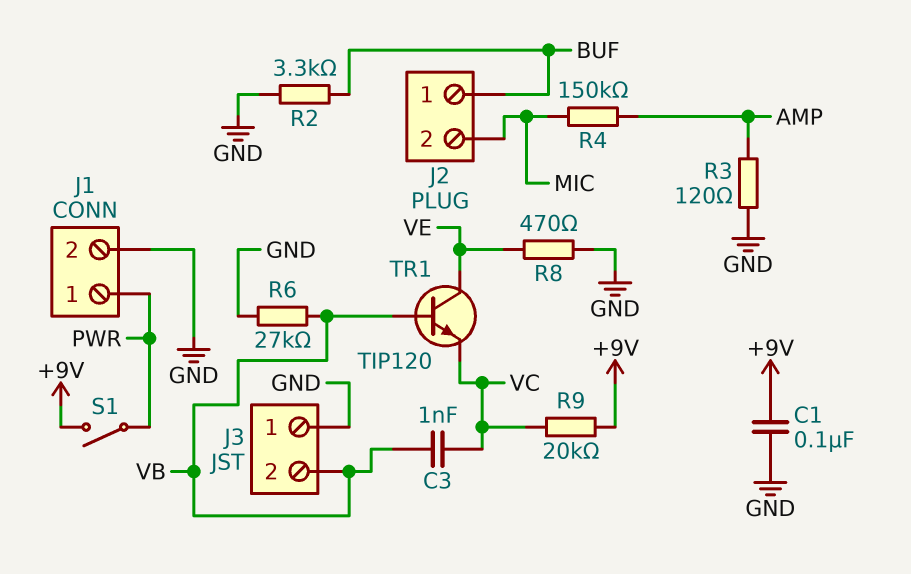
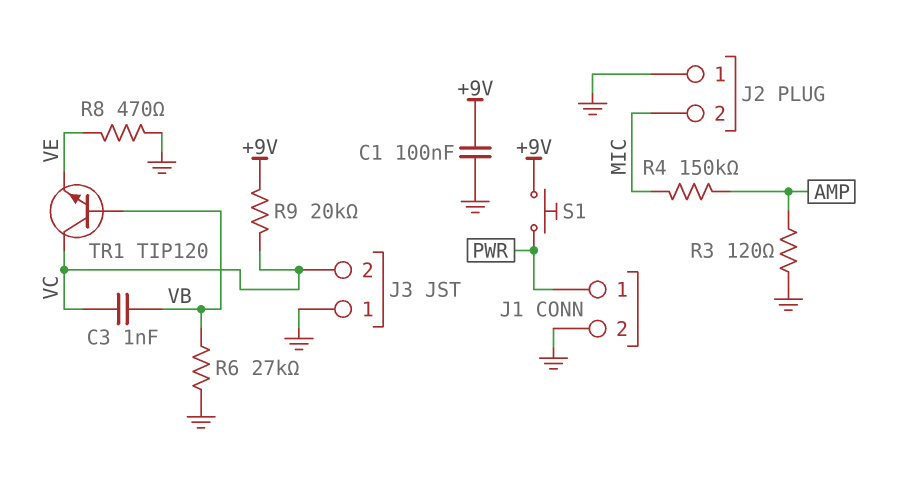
J2 pin 1: BUF -> GND
J3 pin 2: VB -> VC
R2: 3.3k (BUF, GND) -> none
S1: switch (+9V, PWR) -> button (+9V, PWR)
TR1: NPN TIP120 (B VB, C VE, E VC) -> NPN TIP120 (B VB, C VC, E VE)

